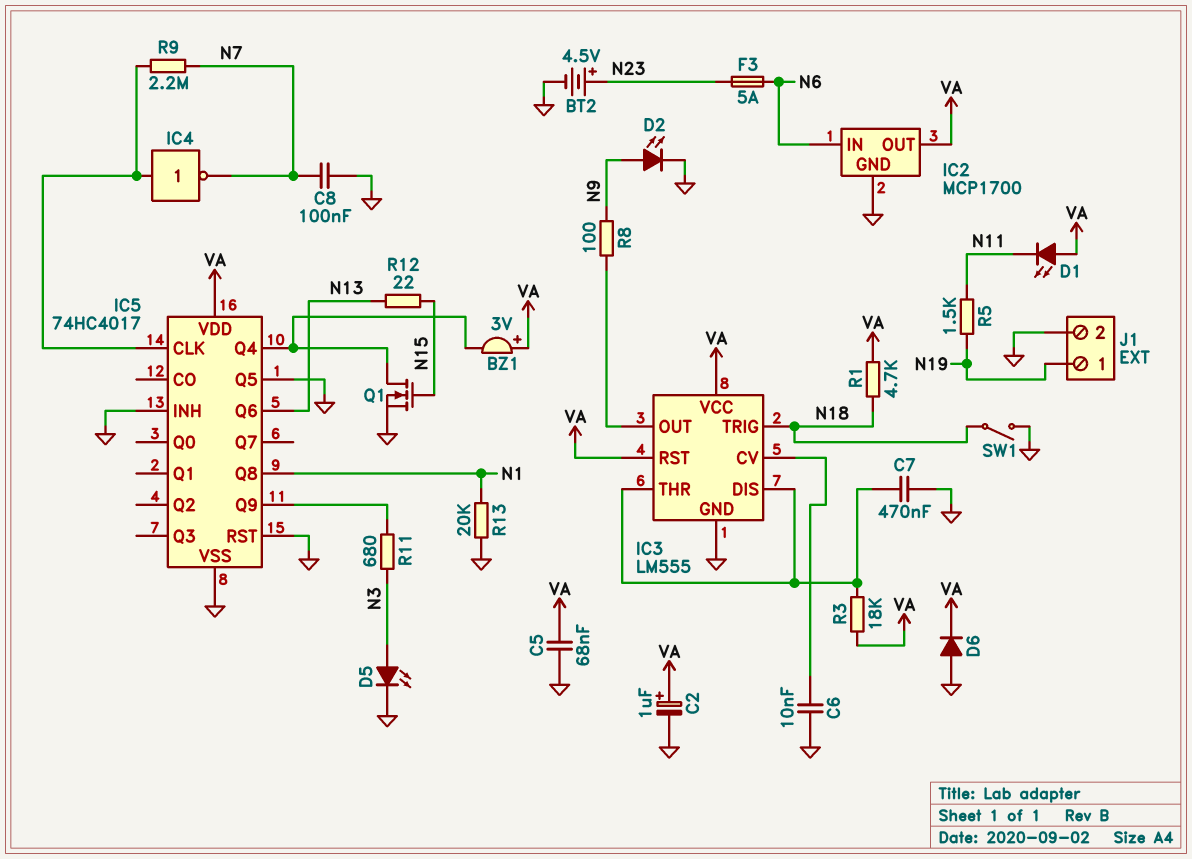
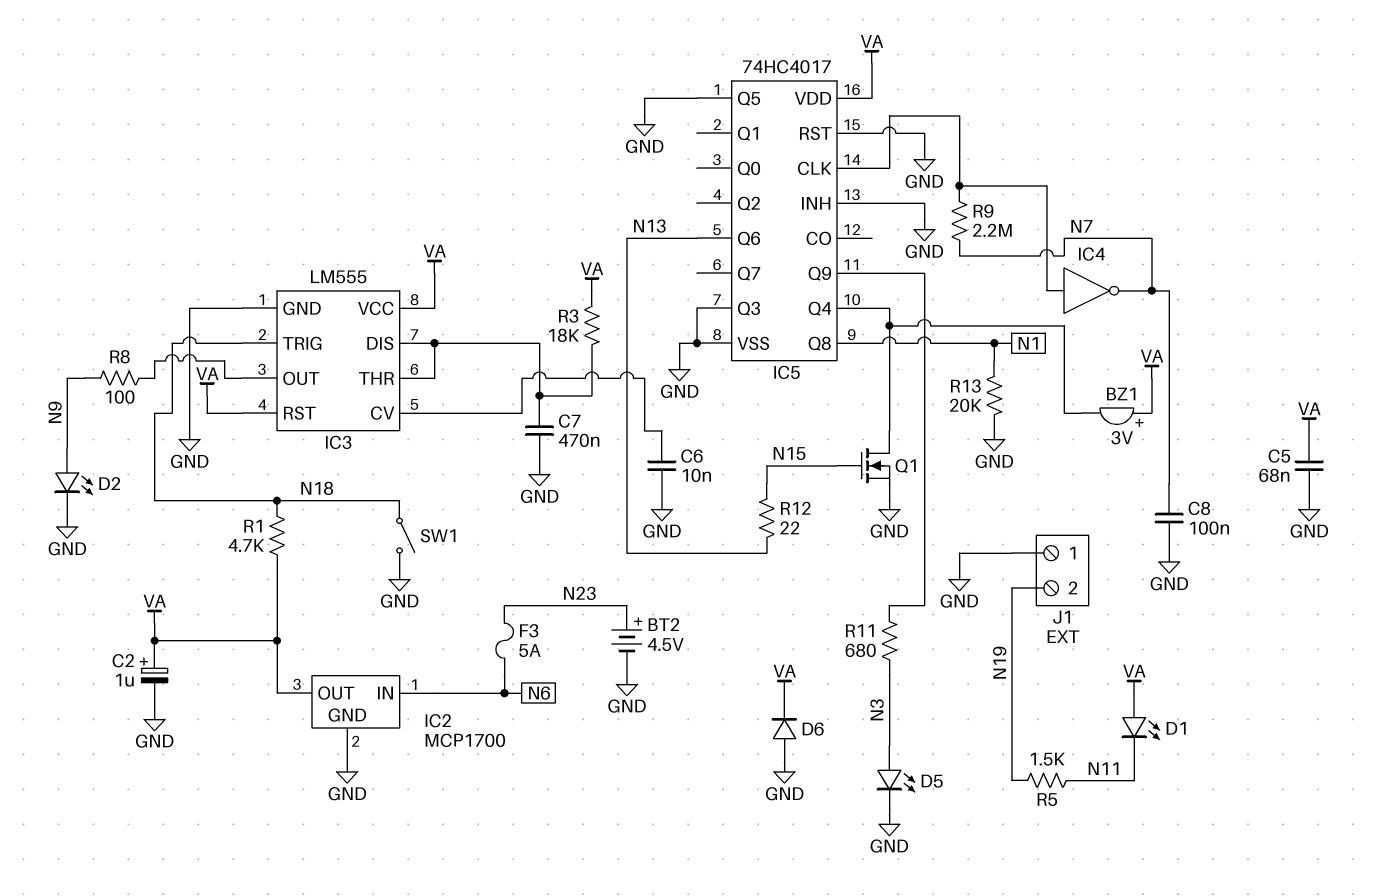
IC5 pin Q3: none -> GND
J1 pin 1: N19 -> GND
J1 pin 2: GND -> N19

